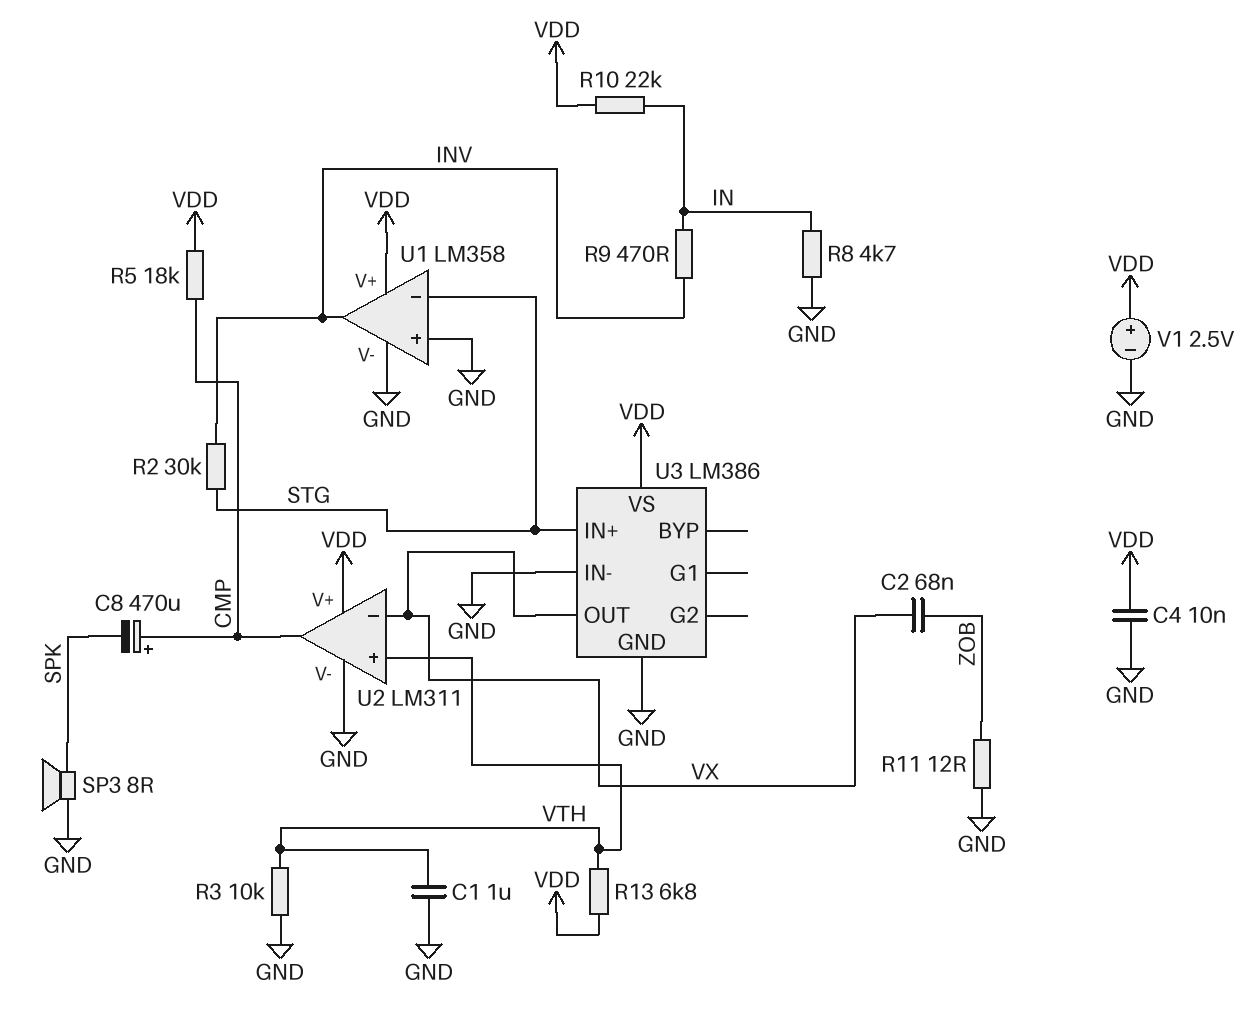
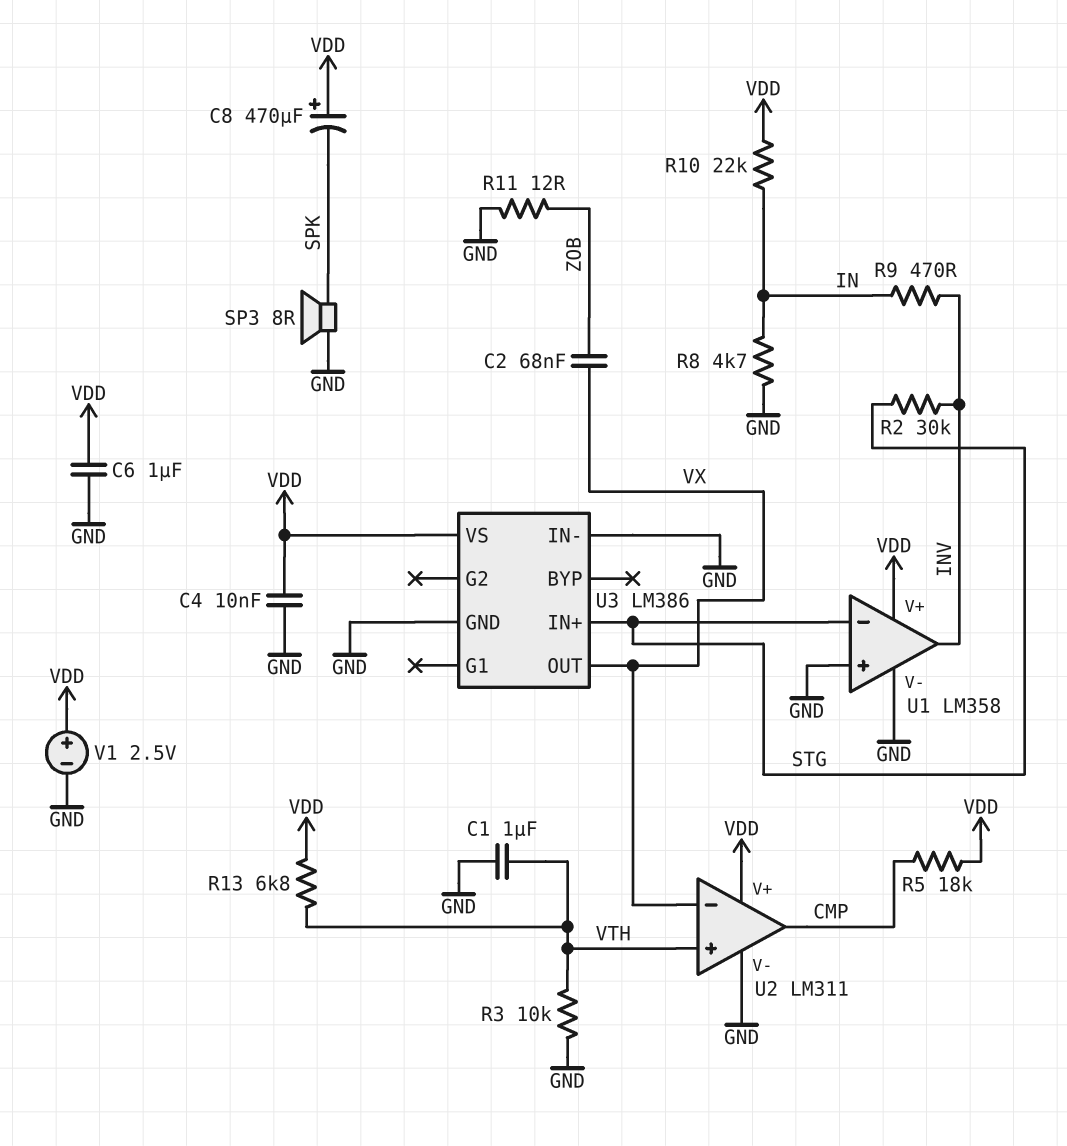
C6: none -> 1uF (GND, VDD)
C8: 470uF (plus CMP, minus SPK) -> 470uF (plus VDD, minus SPK)

